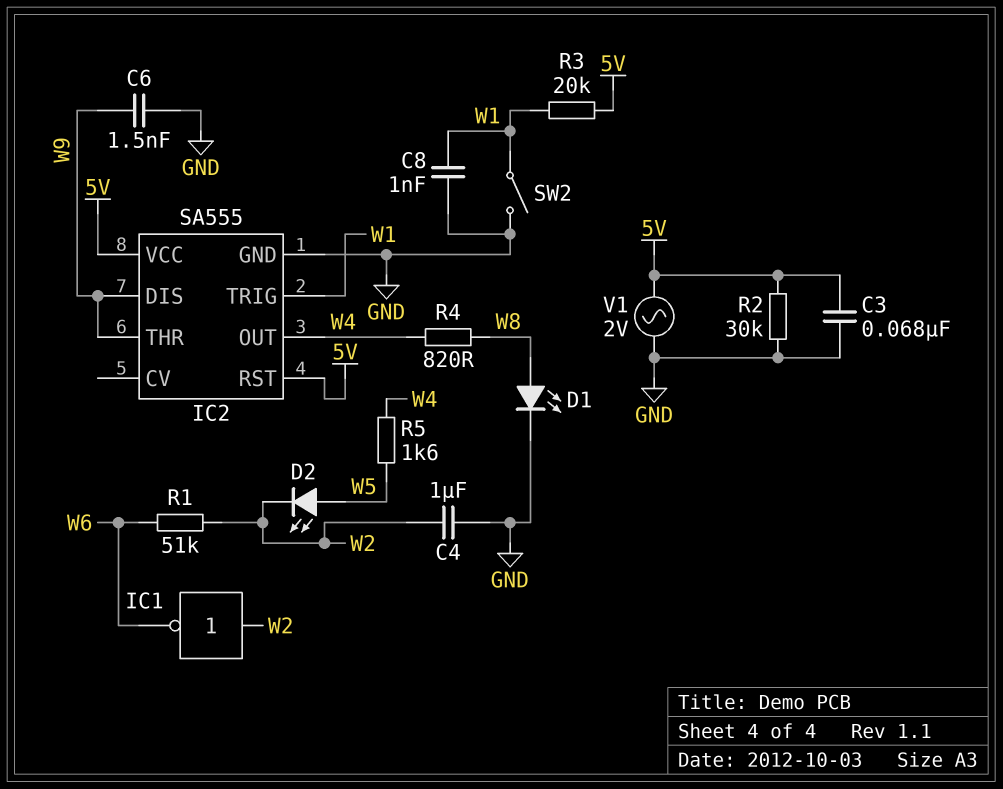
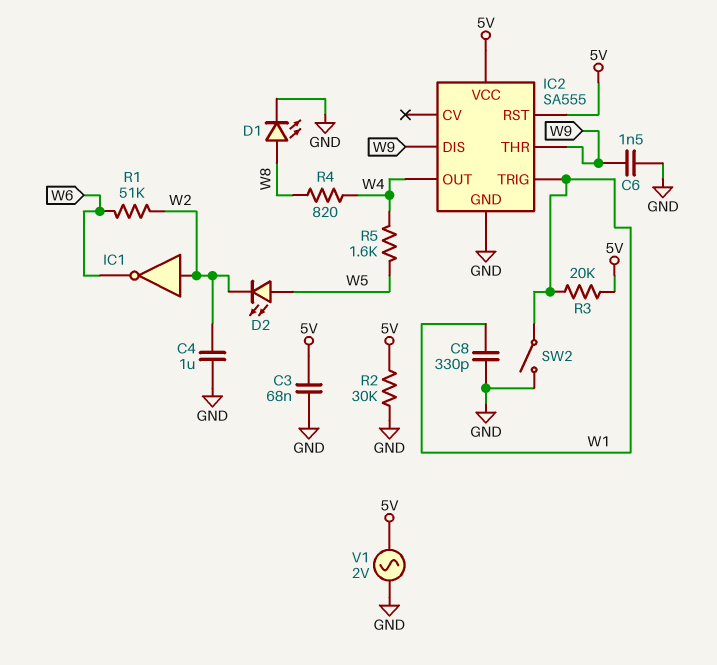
C8: 1nF (GND, W1) -> 330pF (GND, W1)

